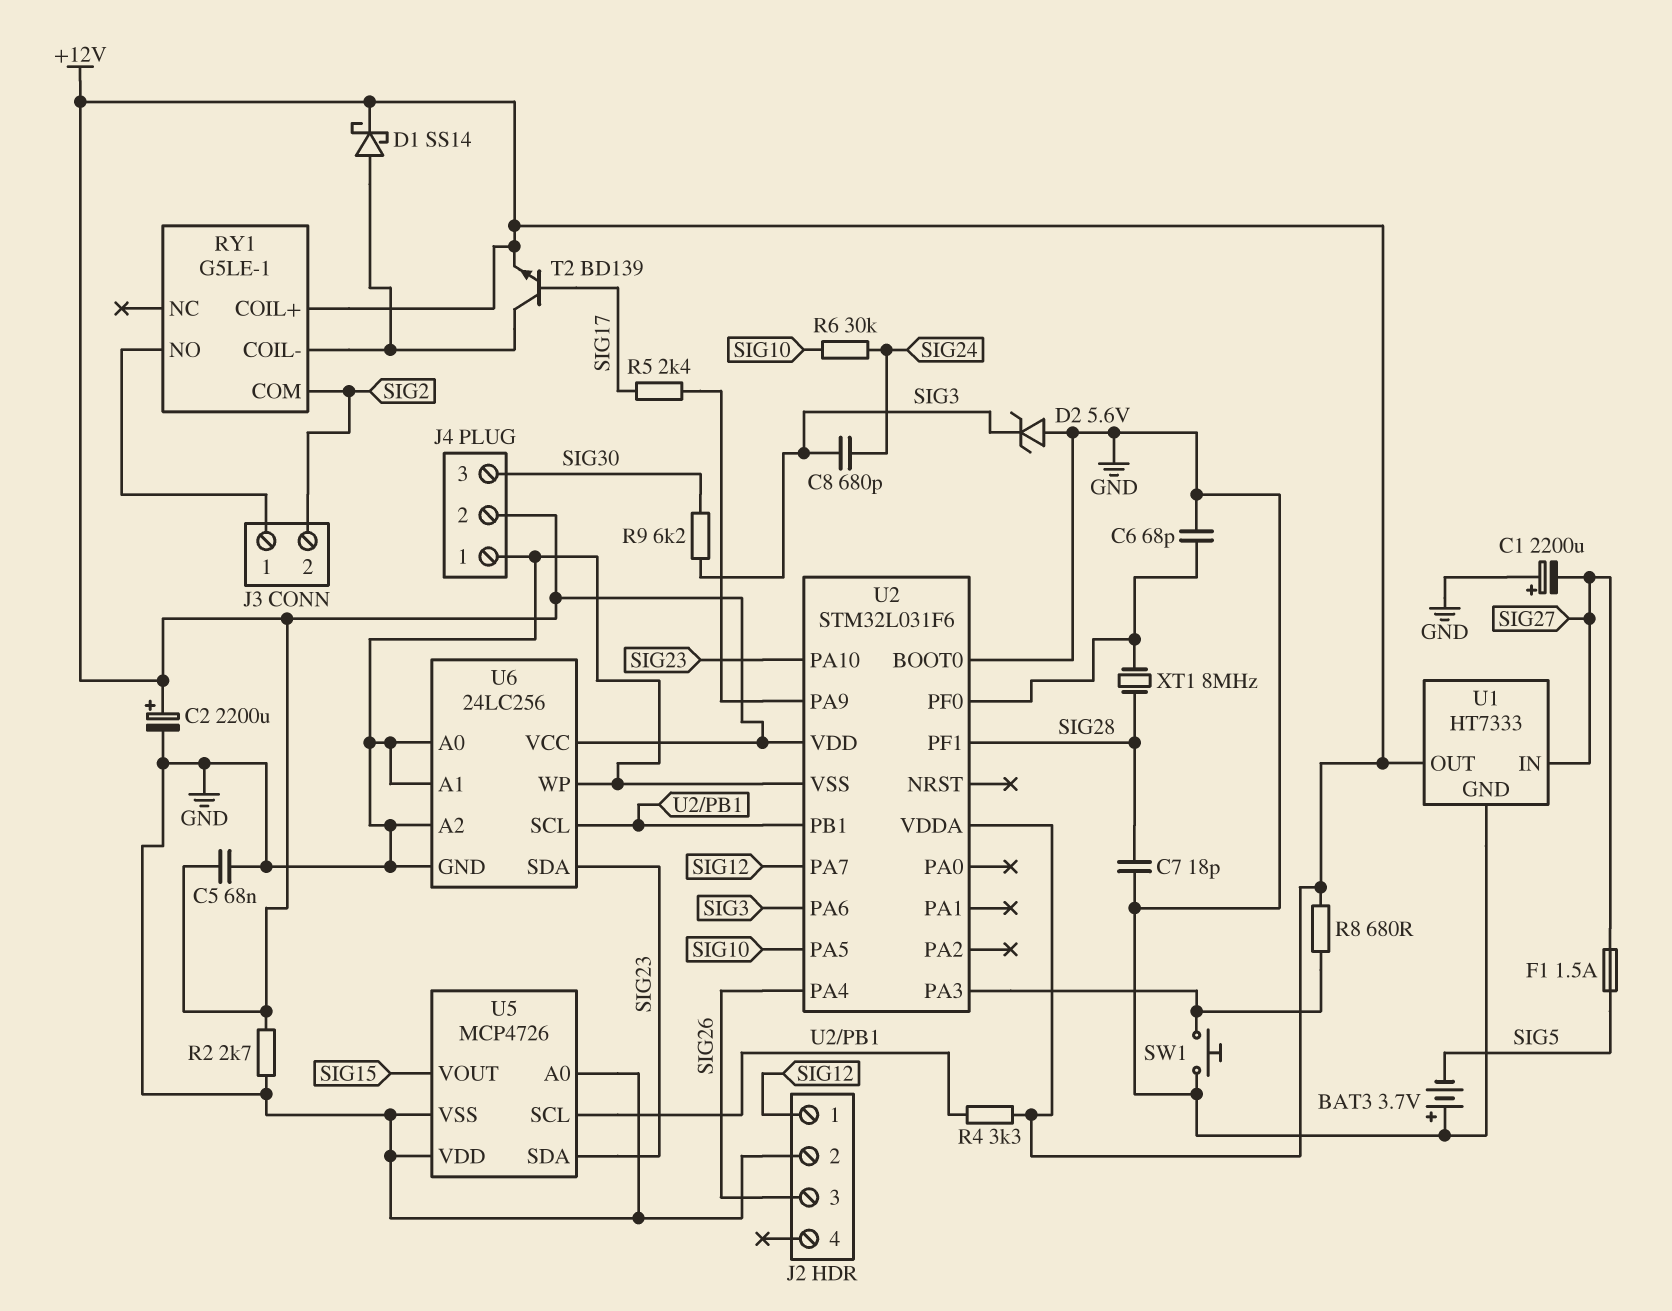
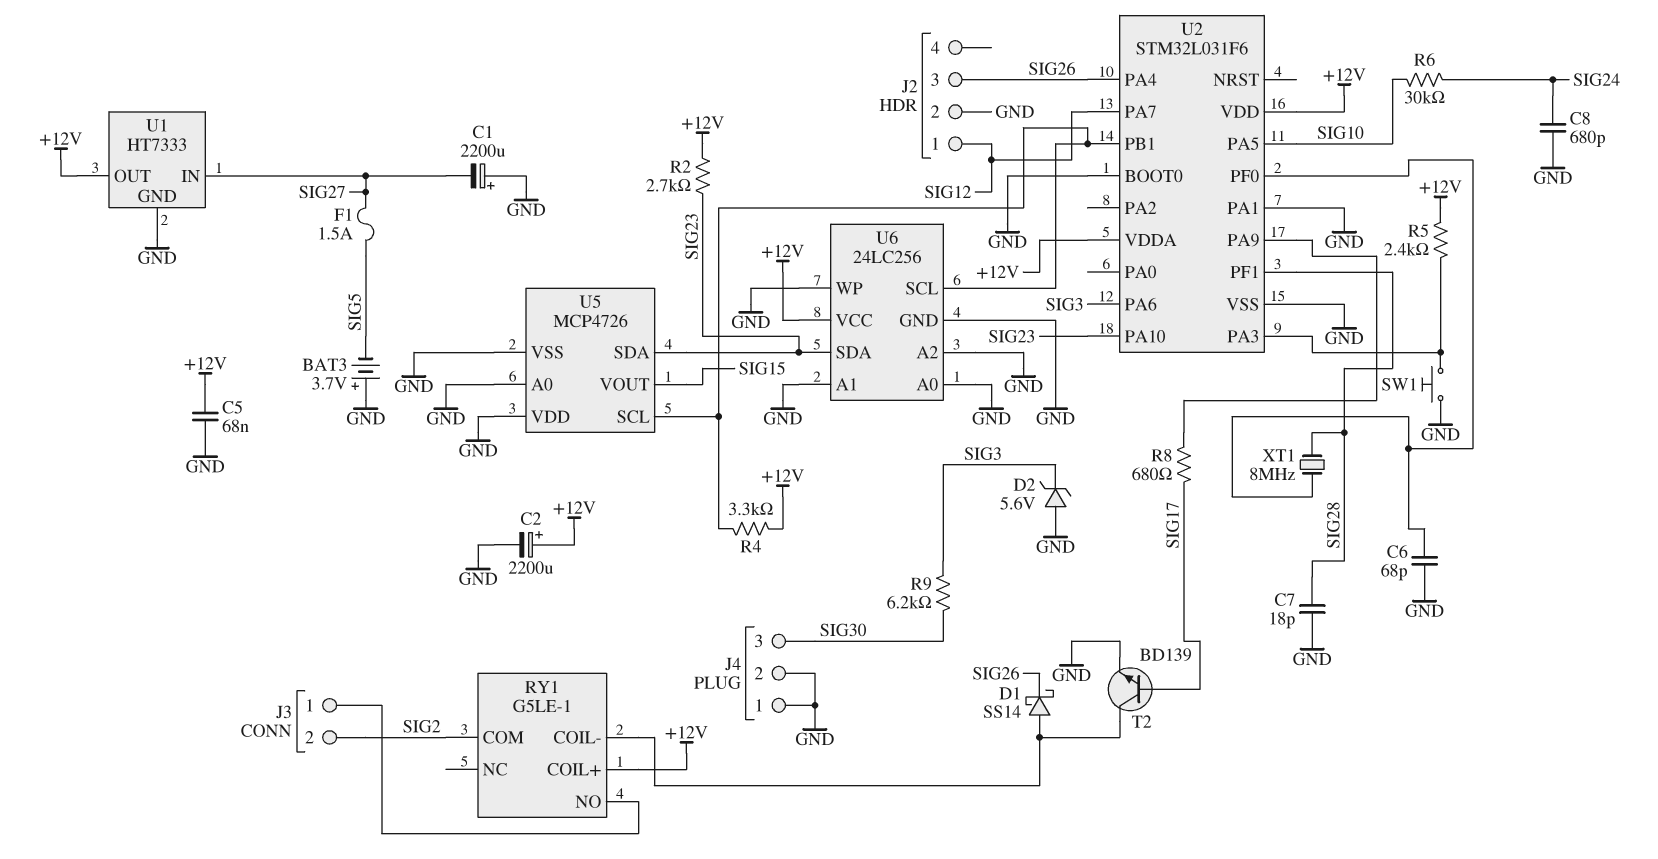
C8: 680pF (SIG3, SIG24) -> 680pF (GND, SIG24)
D1: schottky SS14 (A RY1/COIL-, K +12V) -> schottky SS14 (A RY1/COIL-, K SIG26)
J4 pin 2: +12V -> GND
R2: 2.7k (+12V, GND) -> 2.7k (+12V, SIG23)
R5: 2.4k (SIG17, U2/PA9) -> 2.4k (+12V, U2/PA3)
R8: 680 (+12V, U2/PA3) -> 680 (SIG17, U2/PA9)
T2: NPN BD139 (B SIG17, C RY1/COIL-, E +12V) -> NPN BD139 (B SIG17, C RY1/COIL-, E GND)
U2 pin PA1: none -> GND

